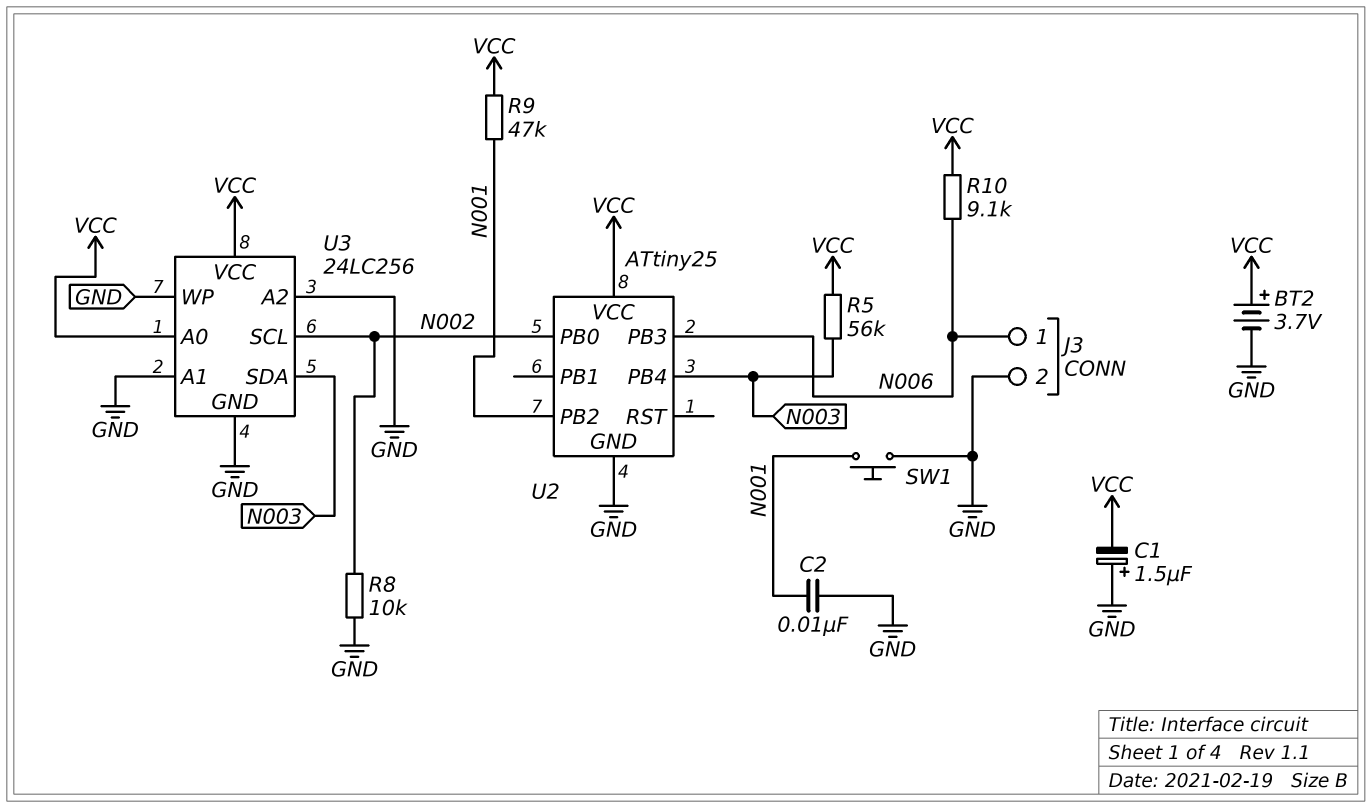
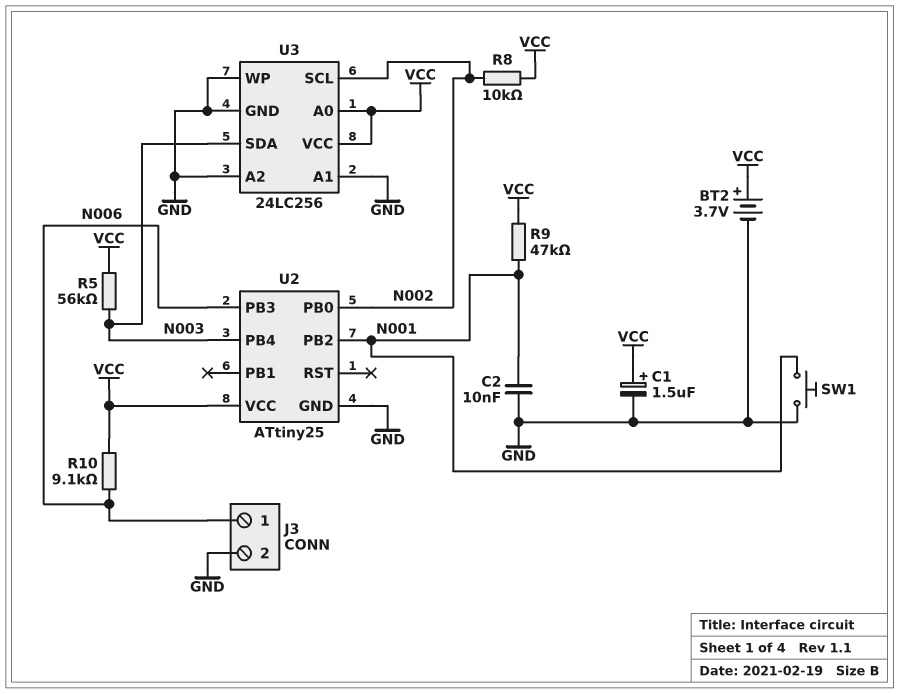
C1: 1.5uF (plus GND, minus VCC) -> 1.5uF (plus VCC, minus GND)
R8: 10k (GND, N002) -> 10k (N002, VCC)

